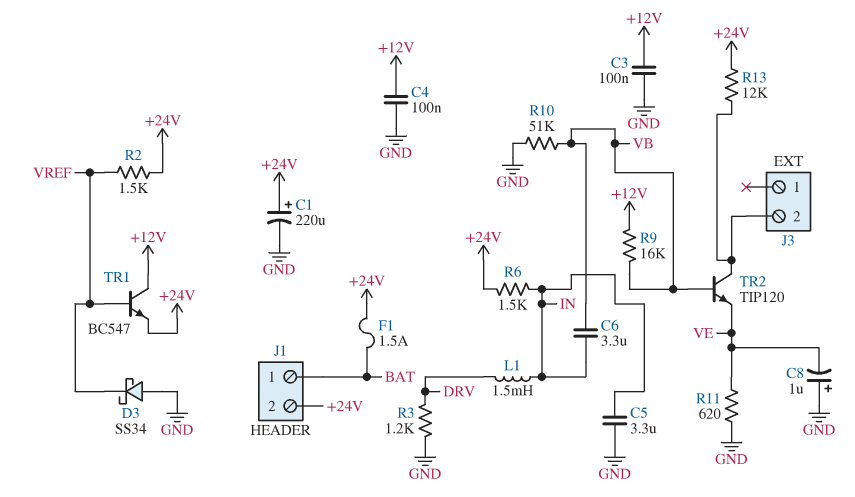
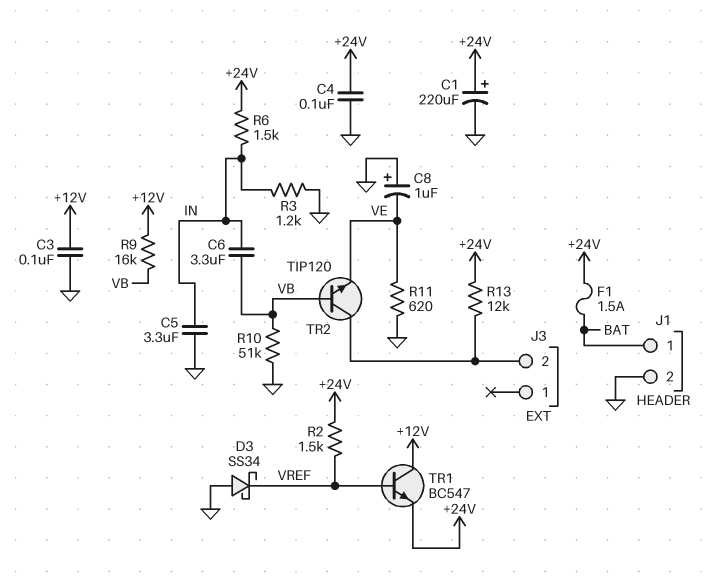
C4: 100nF (+12V, GND) -> 100nF (+24V, GND)
J1 pin 2: +24V -> GND
L1: 1.5mH (DRV, IN) -> none
R3: 1.2k (DRV, GND) -> 1.2k (GND, IN)

